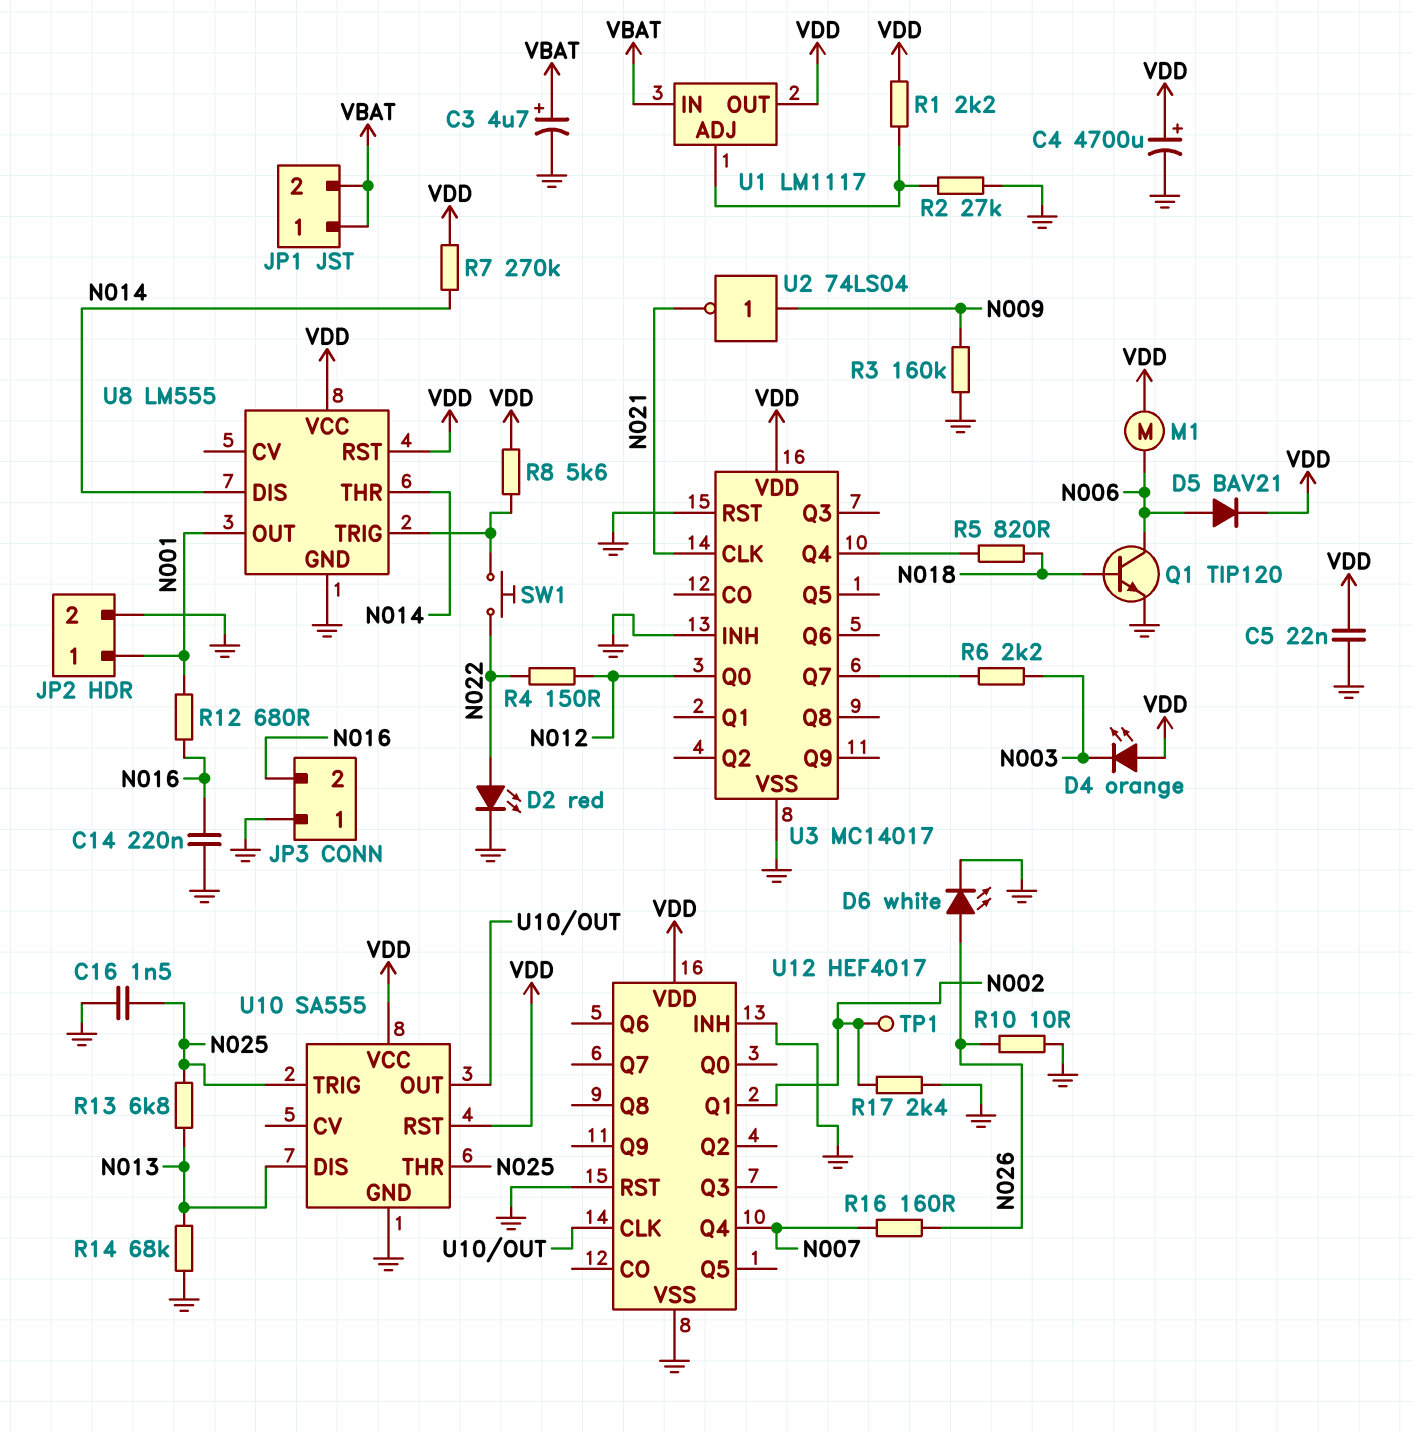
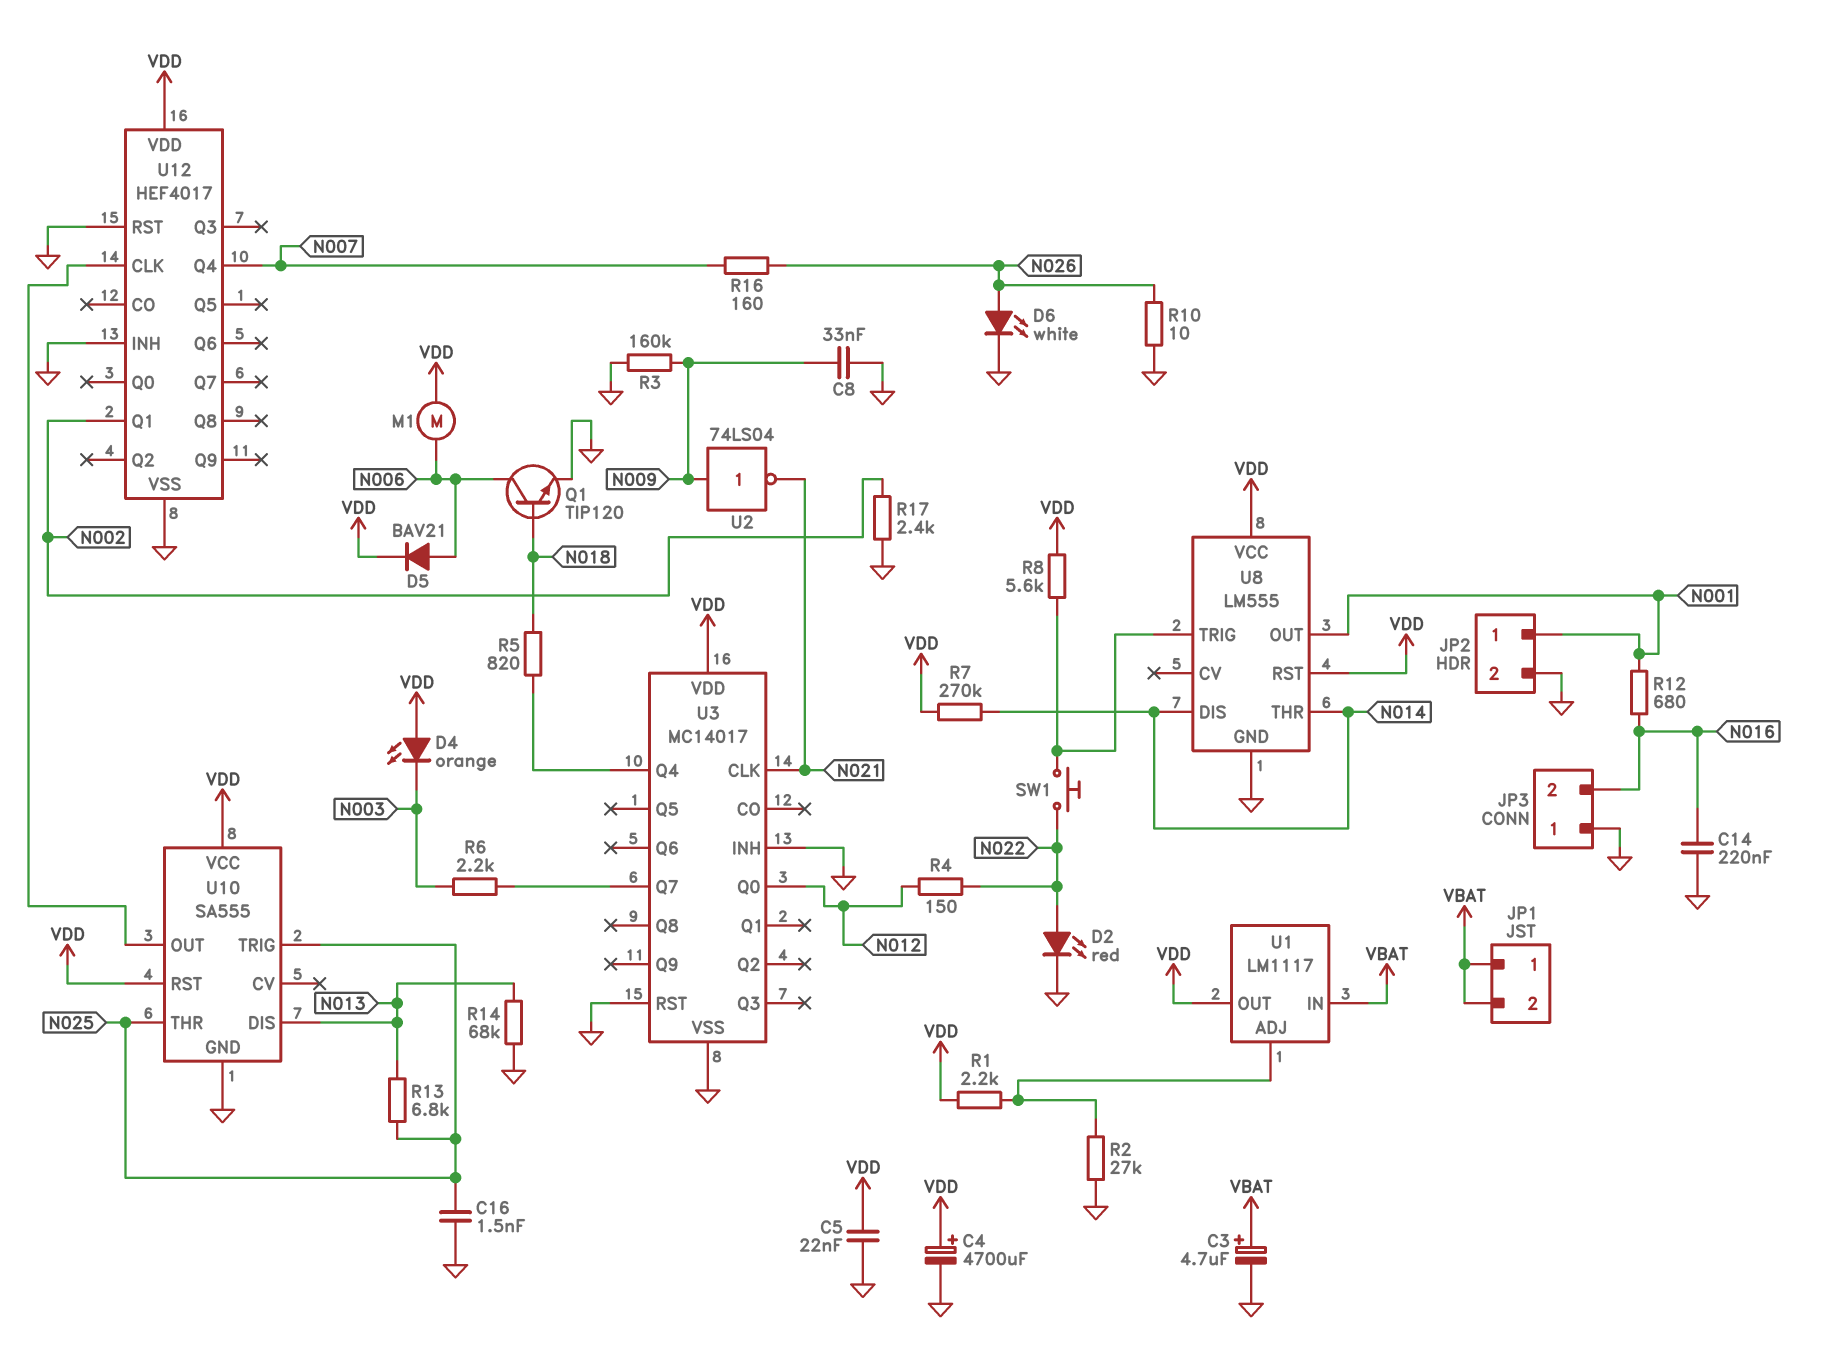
C8: none -> 33nF (GND, N009)
TP1: test point (N002) -> none

